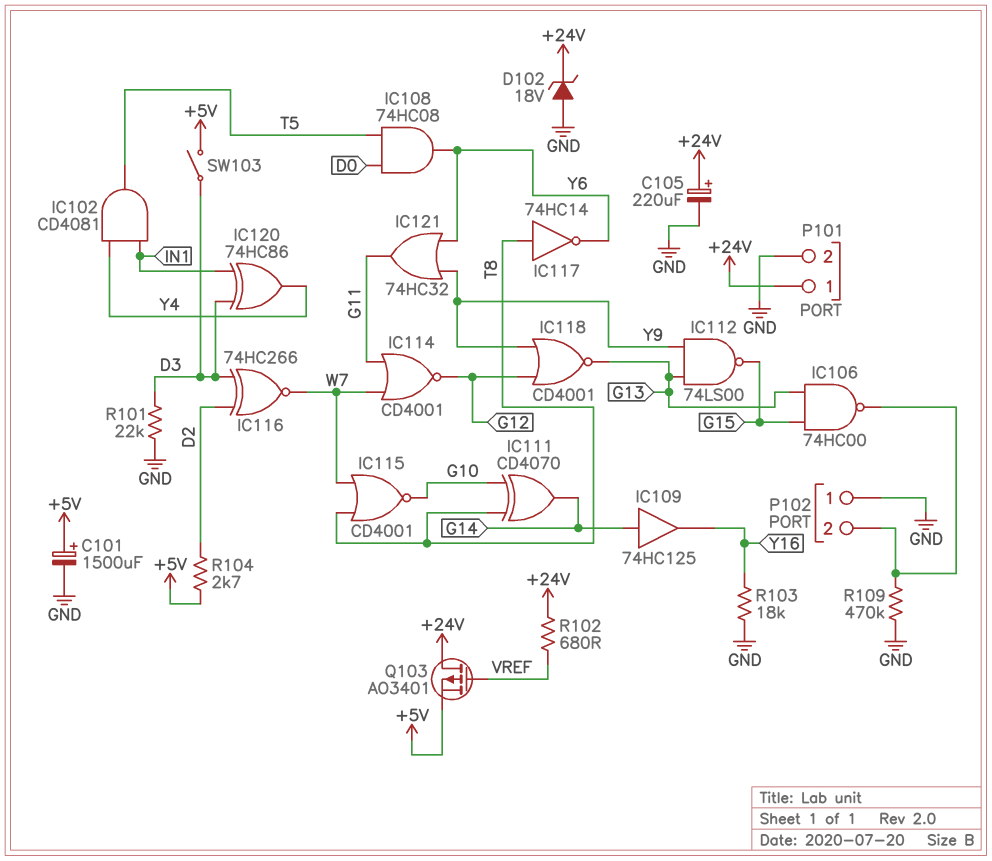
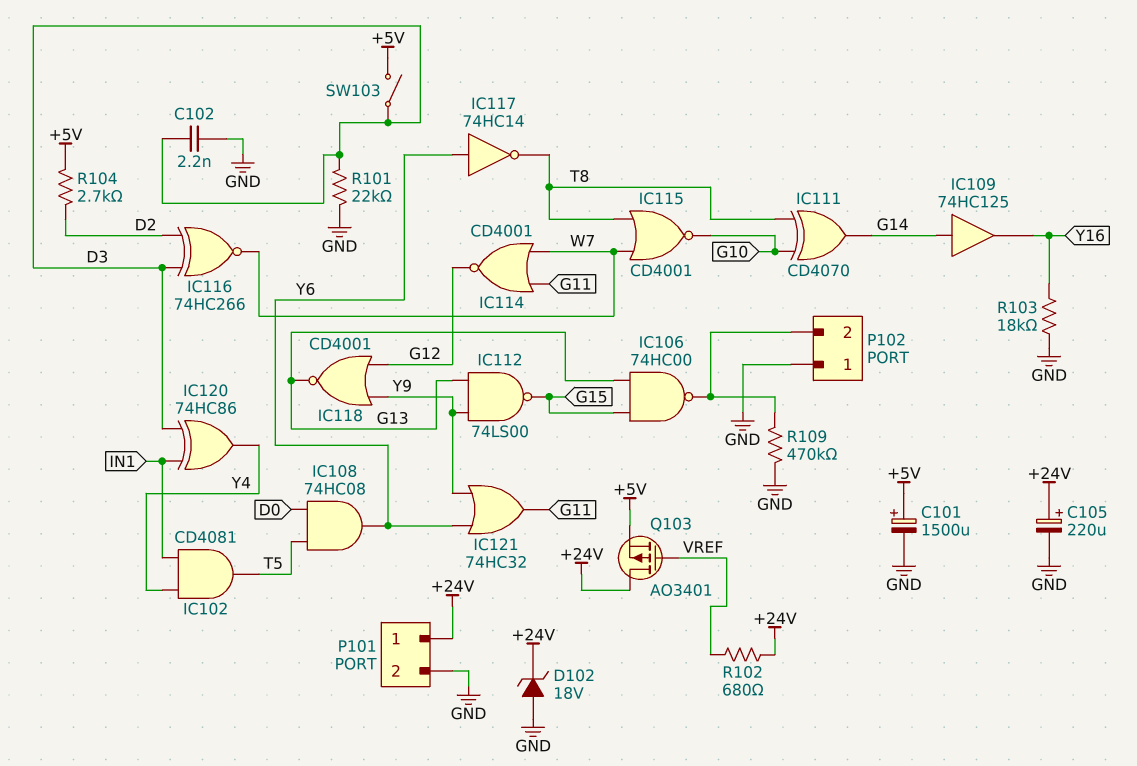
C102: none -> 2.2nF (D3, GND)
IC117: NOT 74HC14 (in T8, out Y6) -> NOT 74HC14 (in Y6, out T8)

